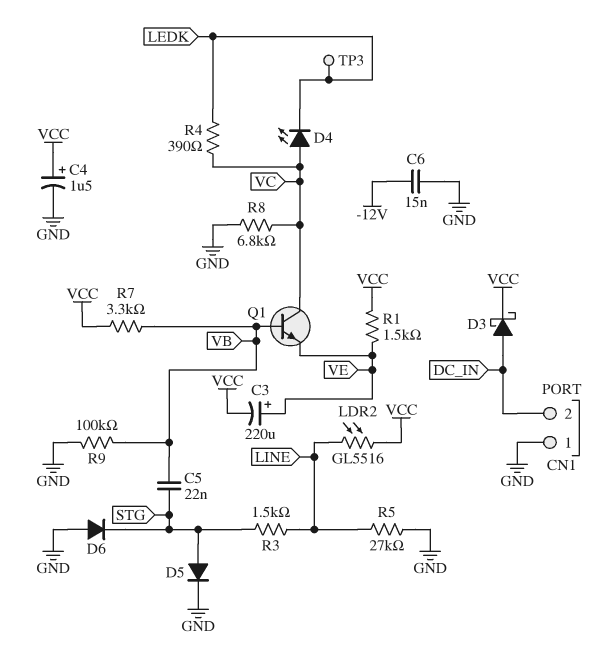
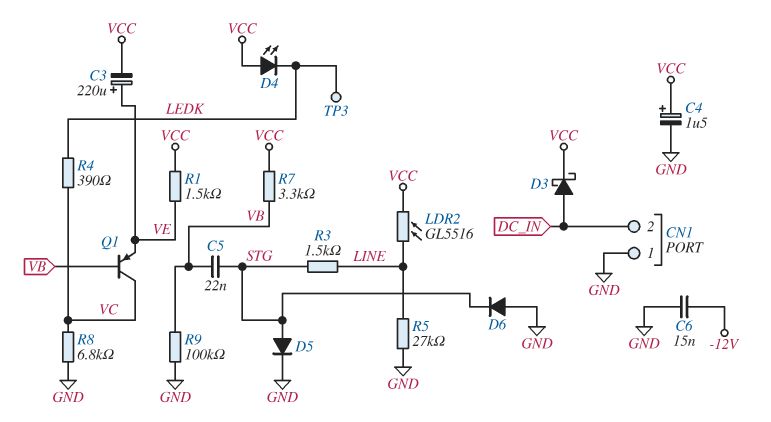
D4: LED (A VC, K LEDK) -> LED (A VCC, K LEDK)
Q1: NPN (B VB, C VC, E VE) -> PNP (B VB, C VC, E VE)

